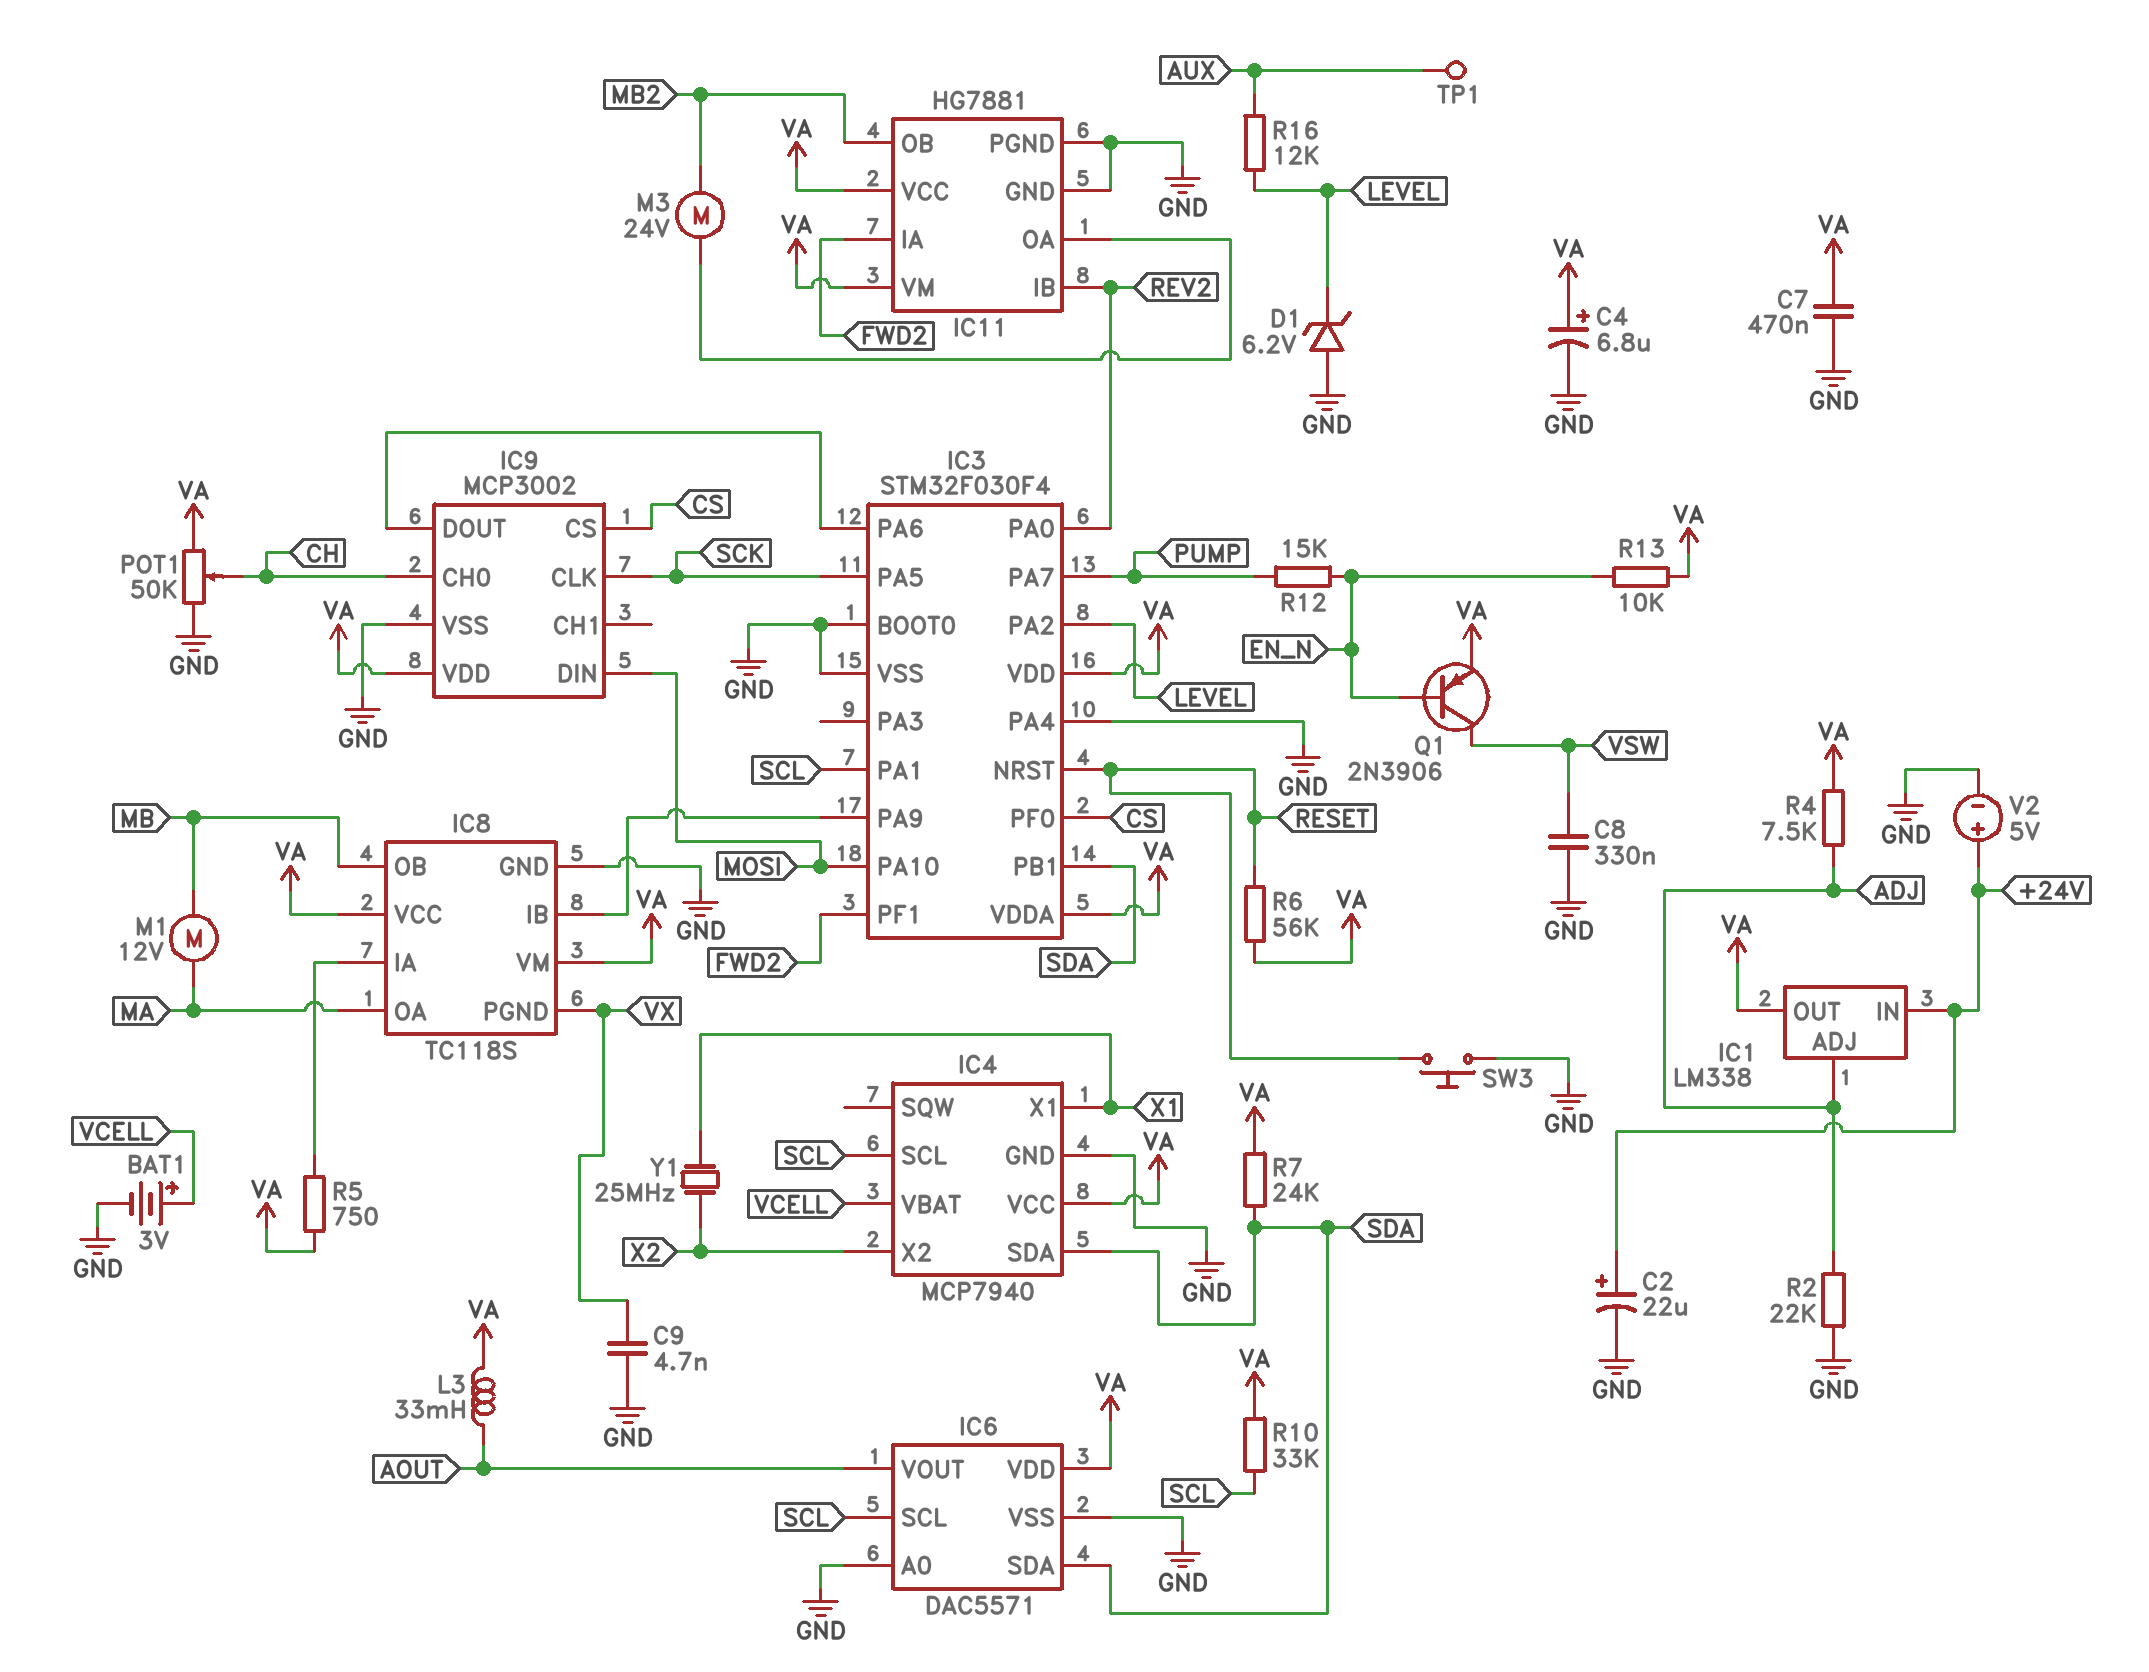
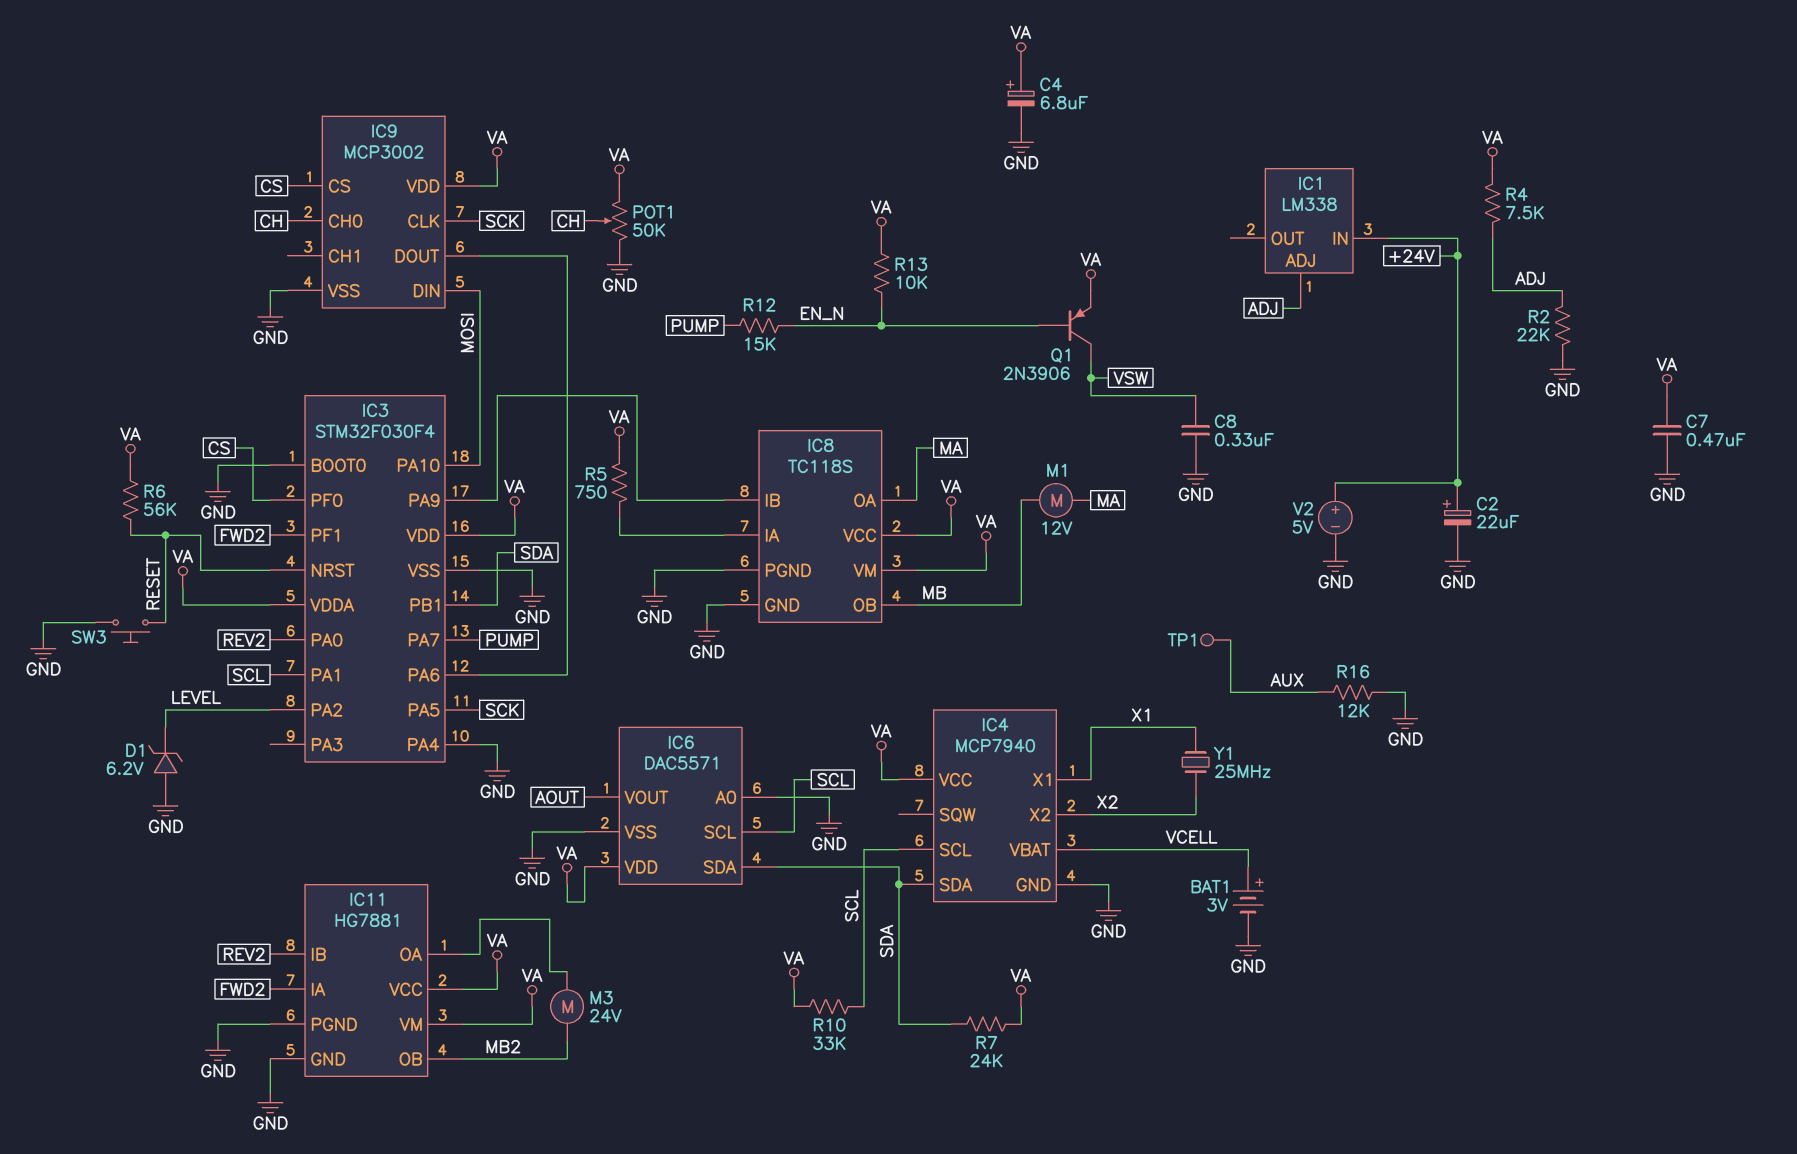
C9: 4.7nF (GND, VX) -> none
IC1 pin OUT: VA -> none
IC8 pin PGND: VX -> GND
L3: 33mH (AOUT, VA) -> none
R16: 12k (AUX, LEVEL) -> 12k (AUX, GND)

